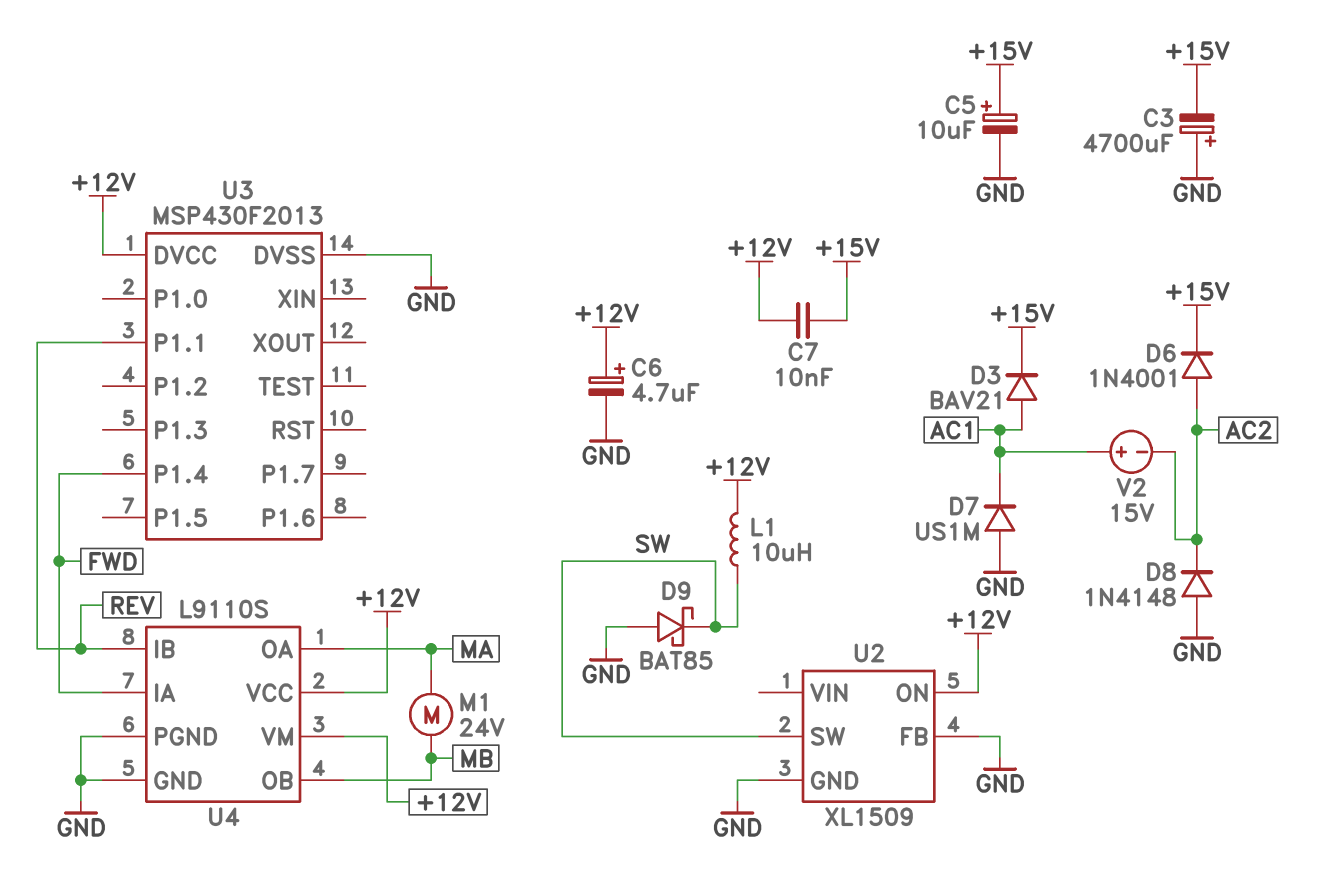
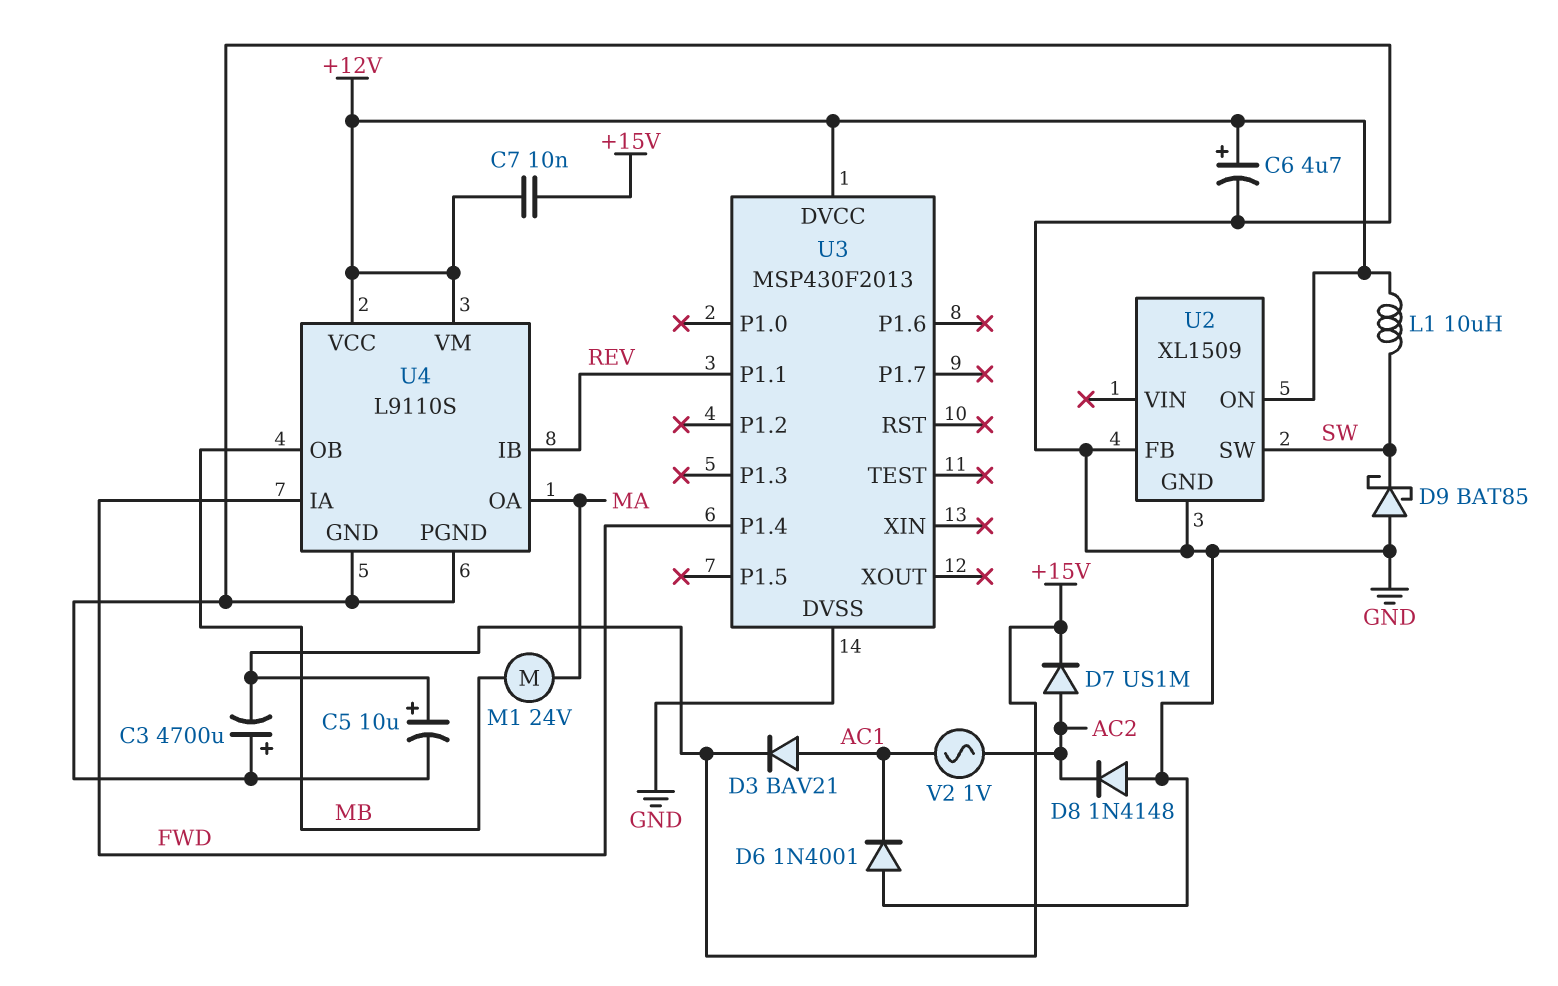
D6: diode 1N4001 (A AC2, K +15V) -> diode 1N4001 (A GND, K AC1)
D7: diode US1M (A GND, K AC1) -> diode US1M (A AC2, K +15V)
V2: 15V (plus AC1, minus AC2) -> AC 1V (AC1, AC2)

